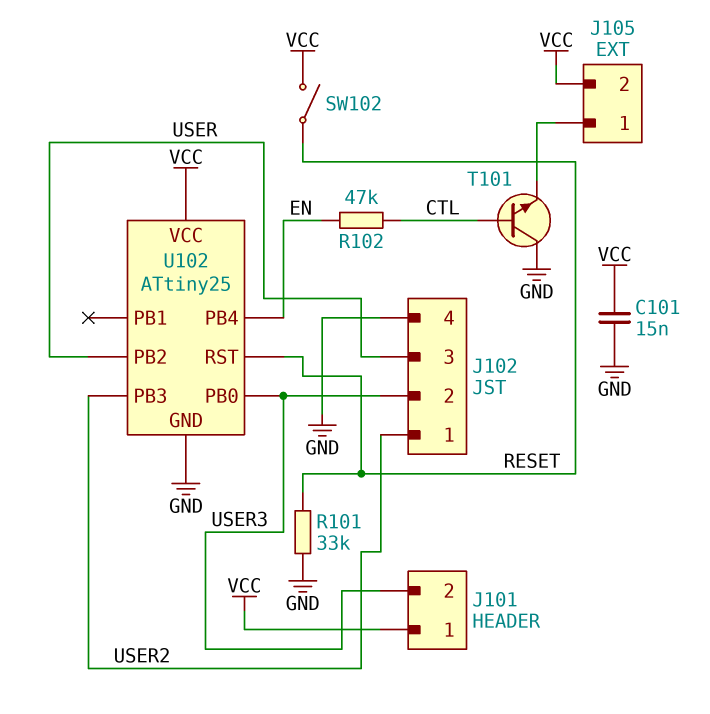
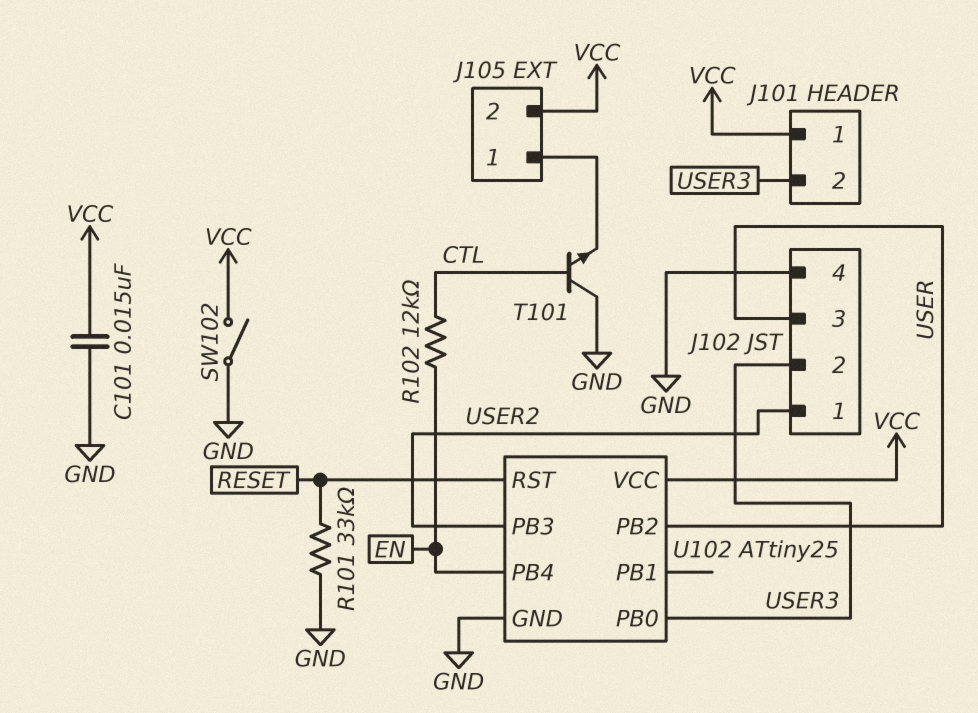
R102: 47k (CTL, EN) -> 12k (CTL, EN)
SW102: switch (RESET, VCC) -> switch (GND, VCC)

